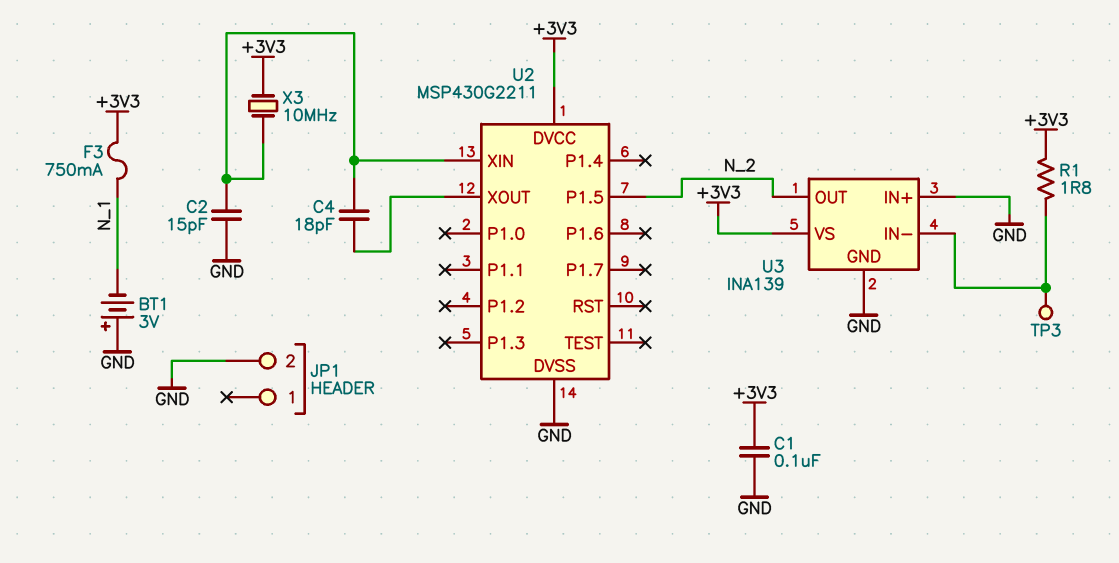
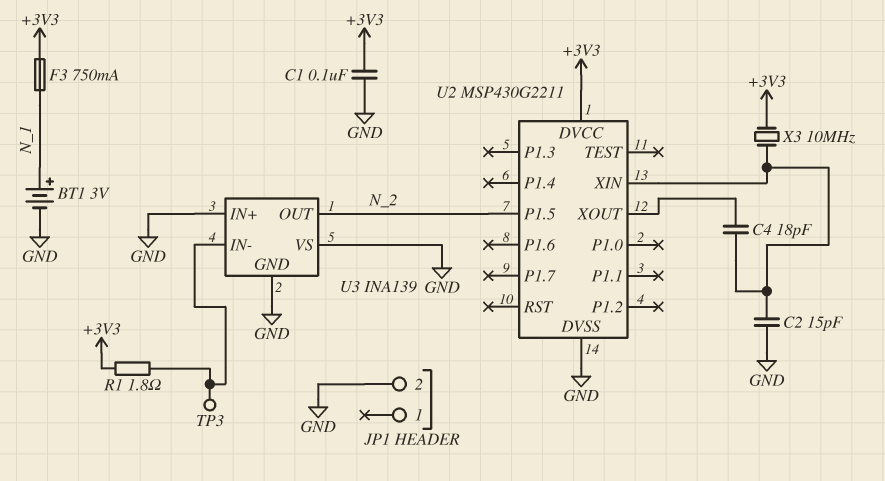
BT1: 3V (plus GND, minus N_1) -> 3V (plus N_1, minus GND)
U3 pin VS: +3V3 -> GND

